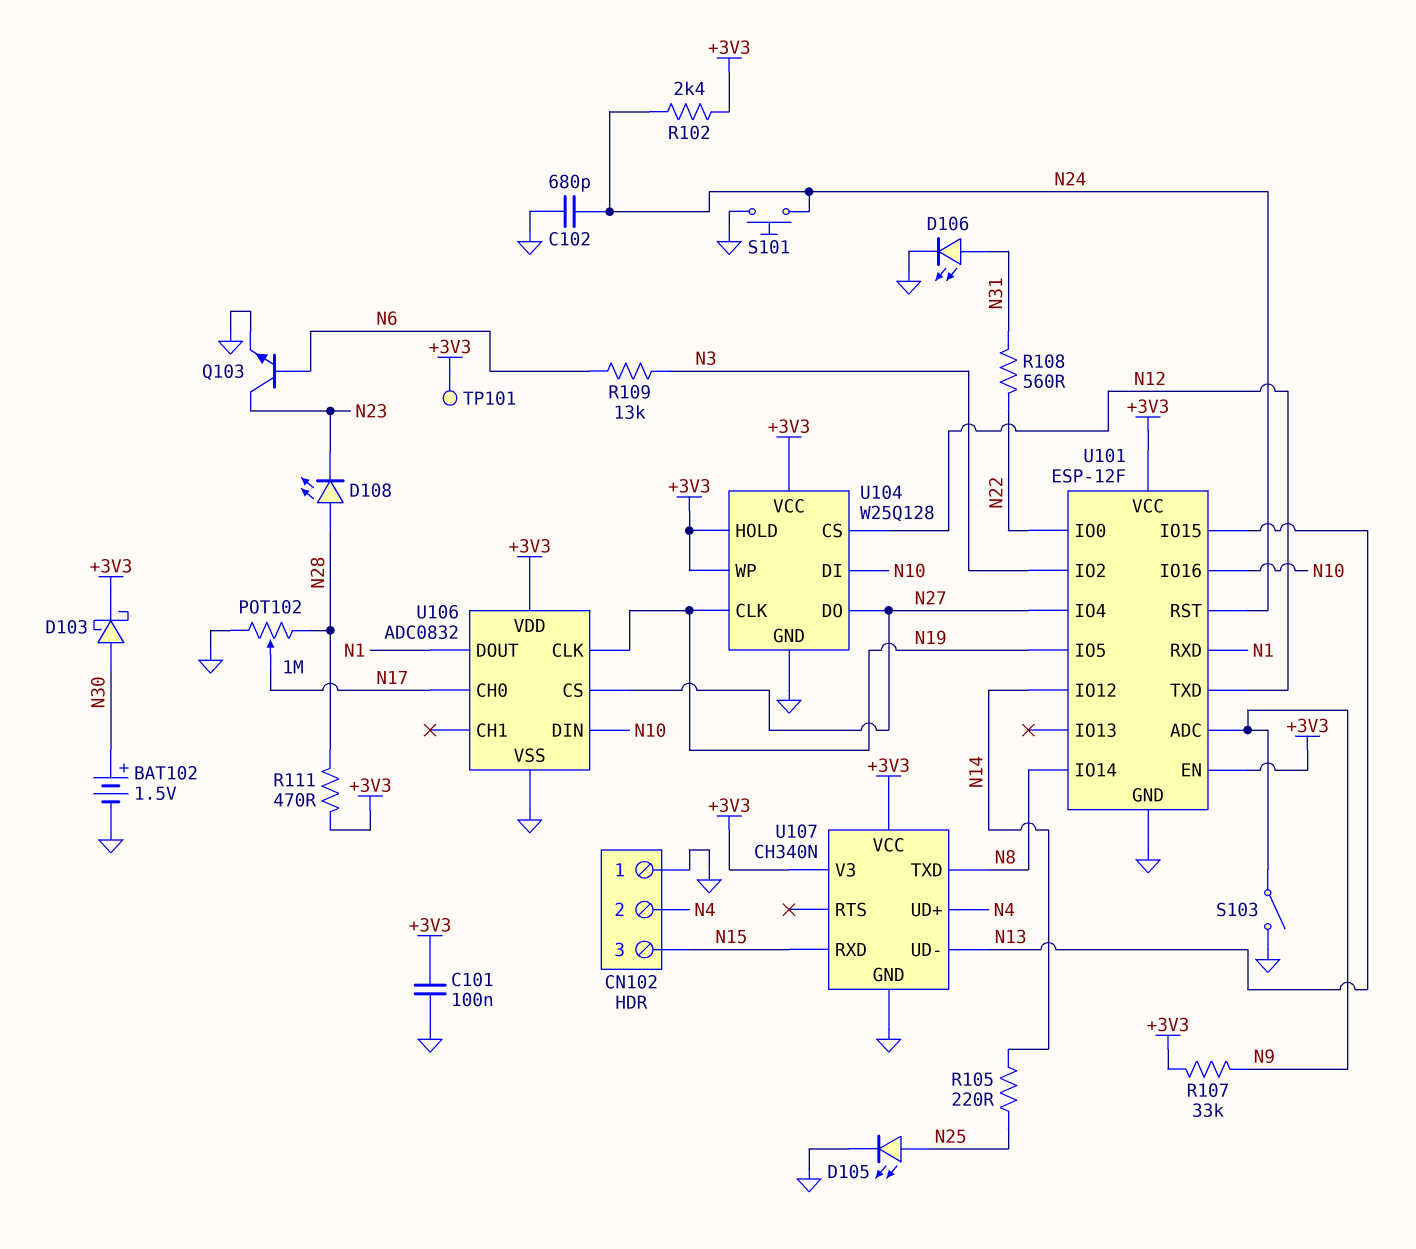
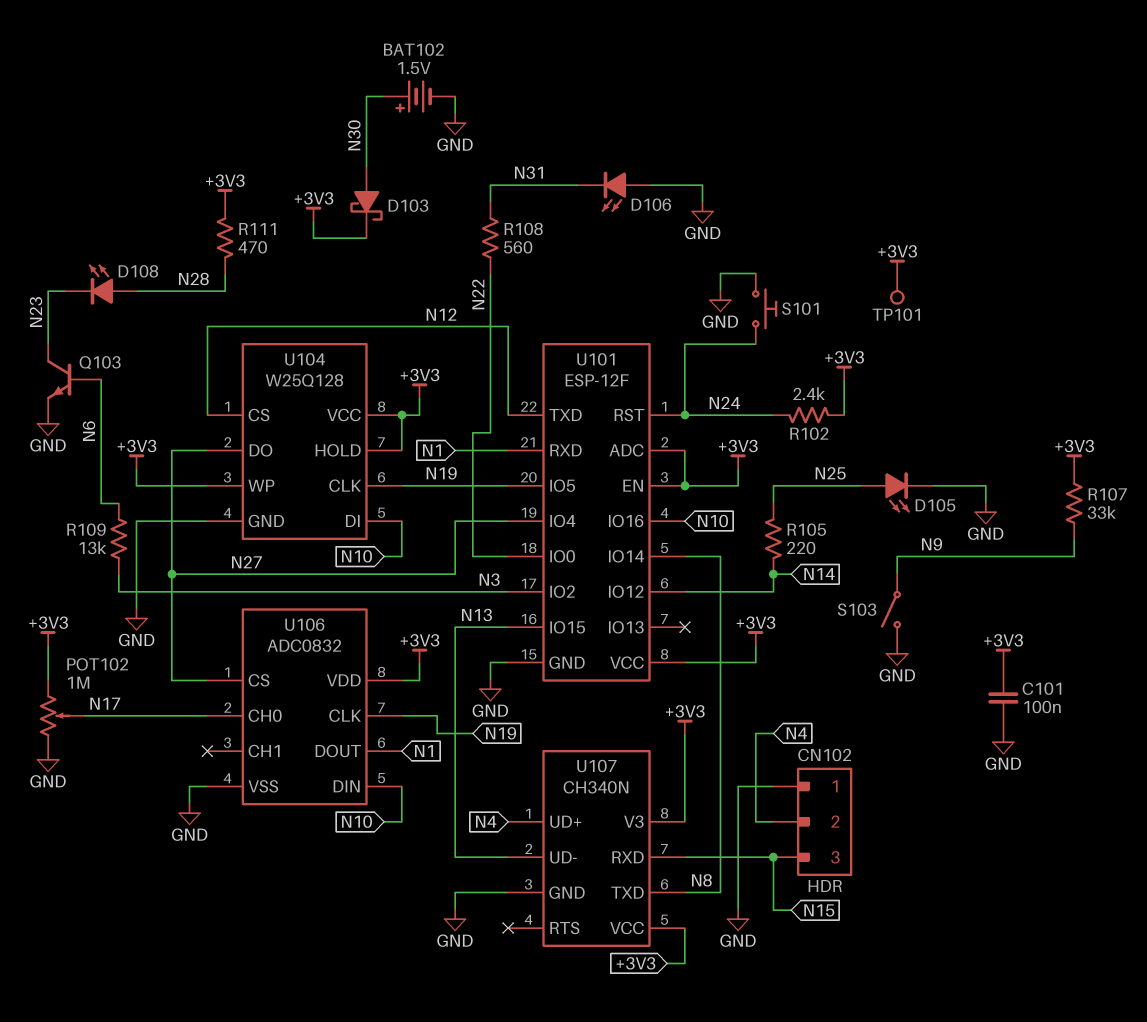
C102: 680pF (GND, N24) -> none
D106: LED (A N31, K GND) -> LED (A GND, K N31)
POT102: 1M (GND, N28, wiper N17) -> 1M (+3V3, GND, wiper N17)
U101 pin ADC: N9 -> +3V3

